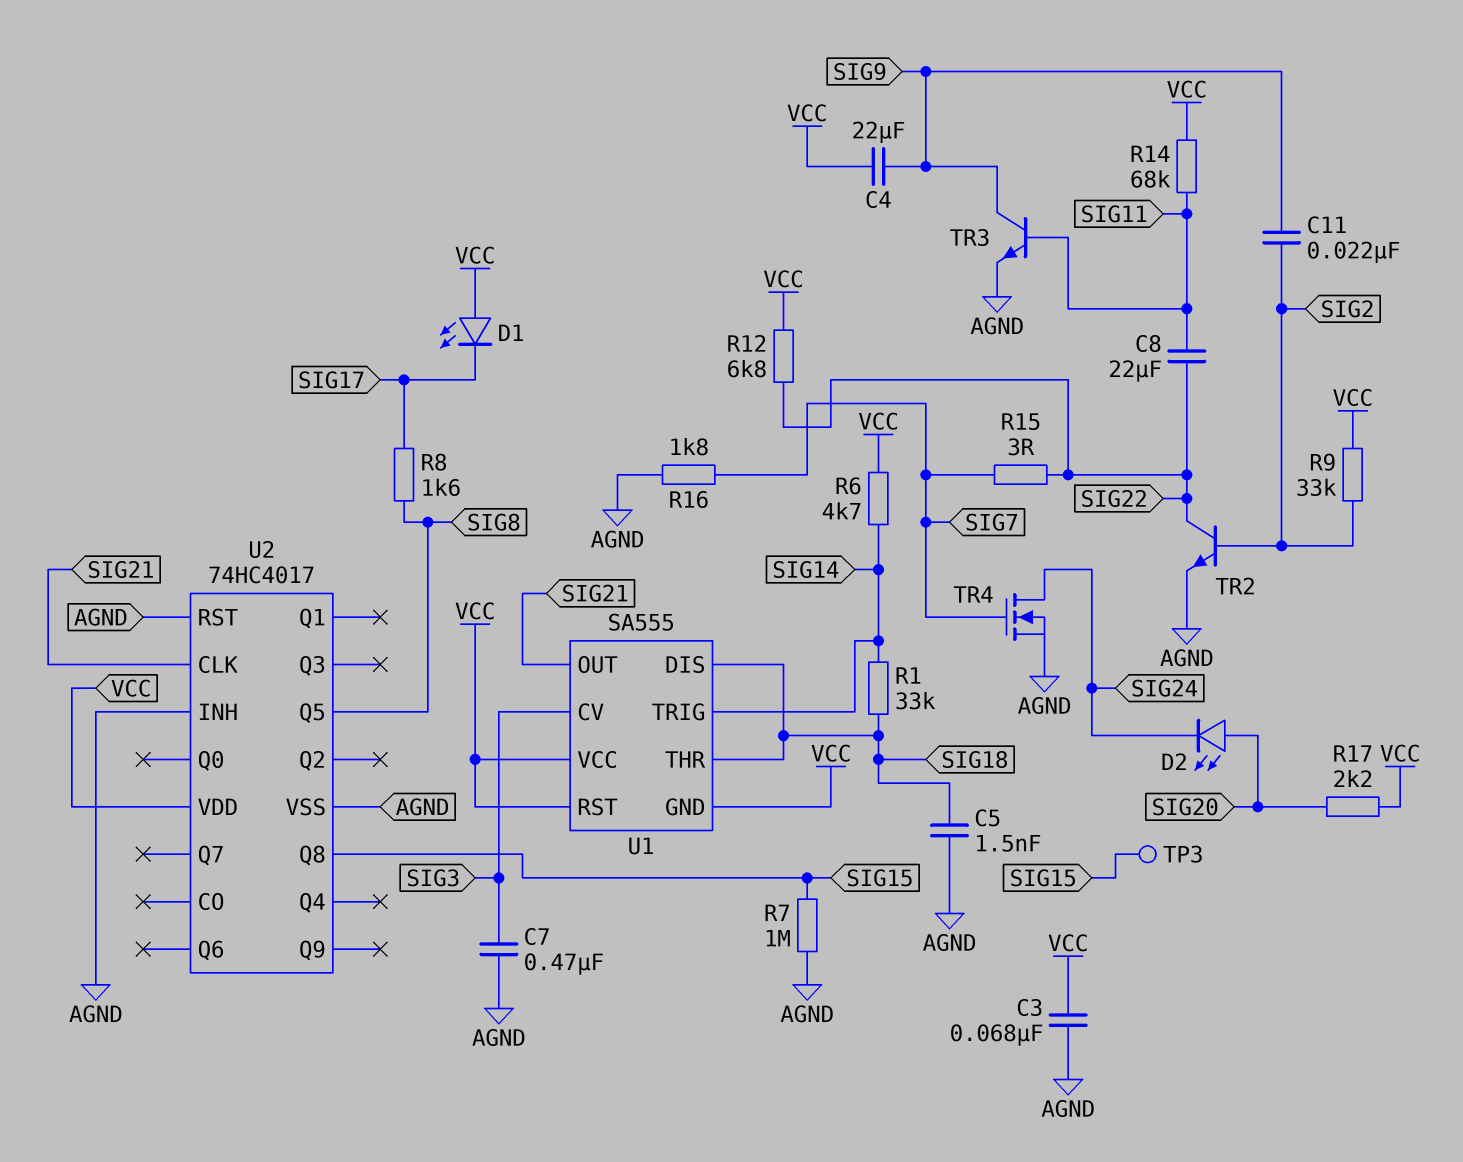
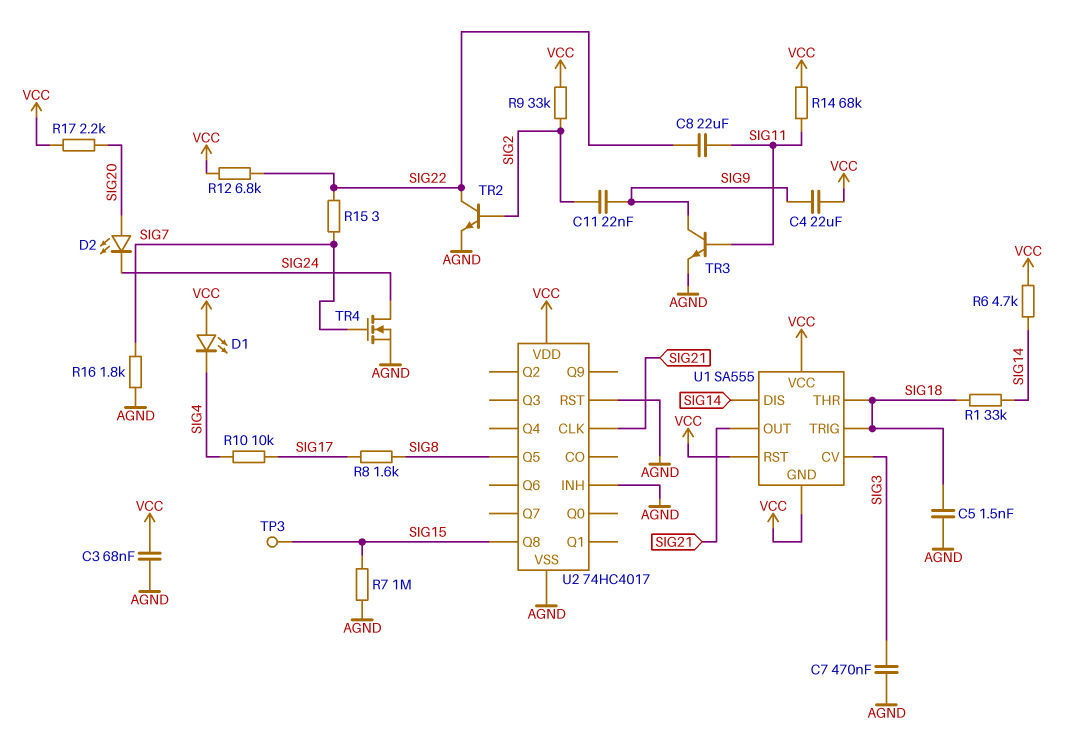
D1: LED (A VCC, K SIG17) -> LED (A VCC, K SIG4)
R10: none -> 10k (SIG4, SIG17)
U1 pin DIS: SIG18 -> SIG14
U1 pin TRIG: SIG14 -> SIG18

